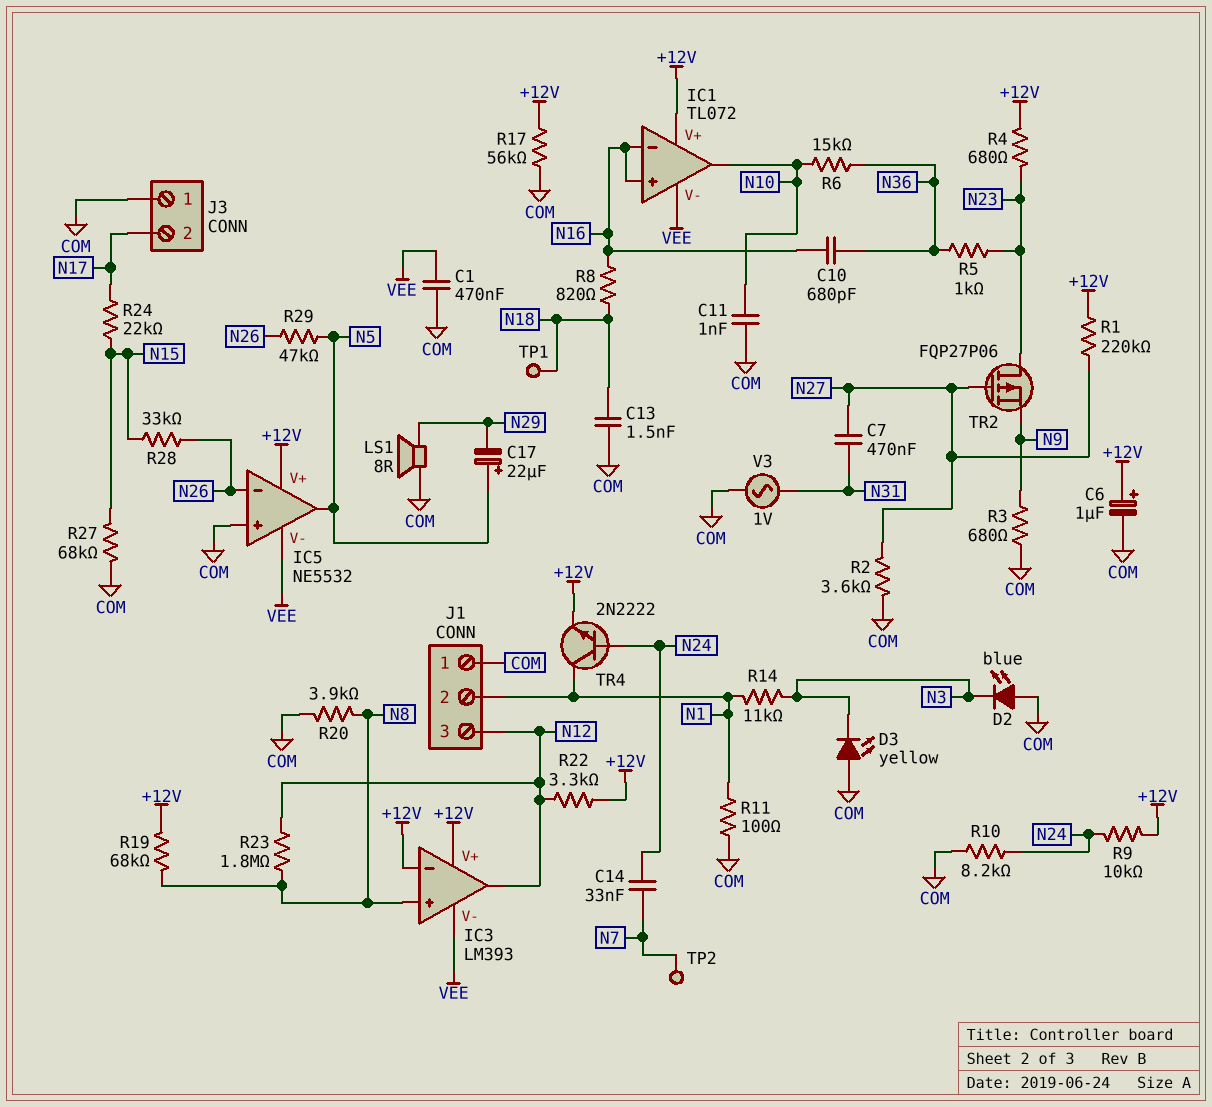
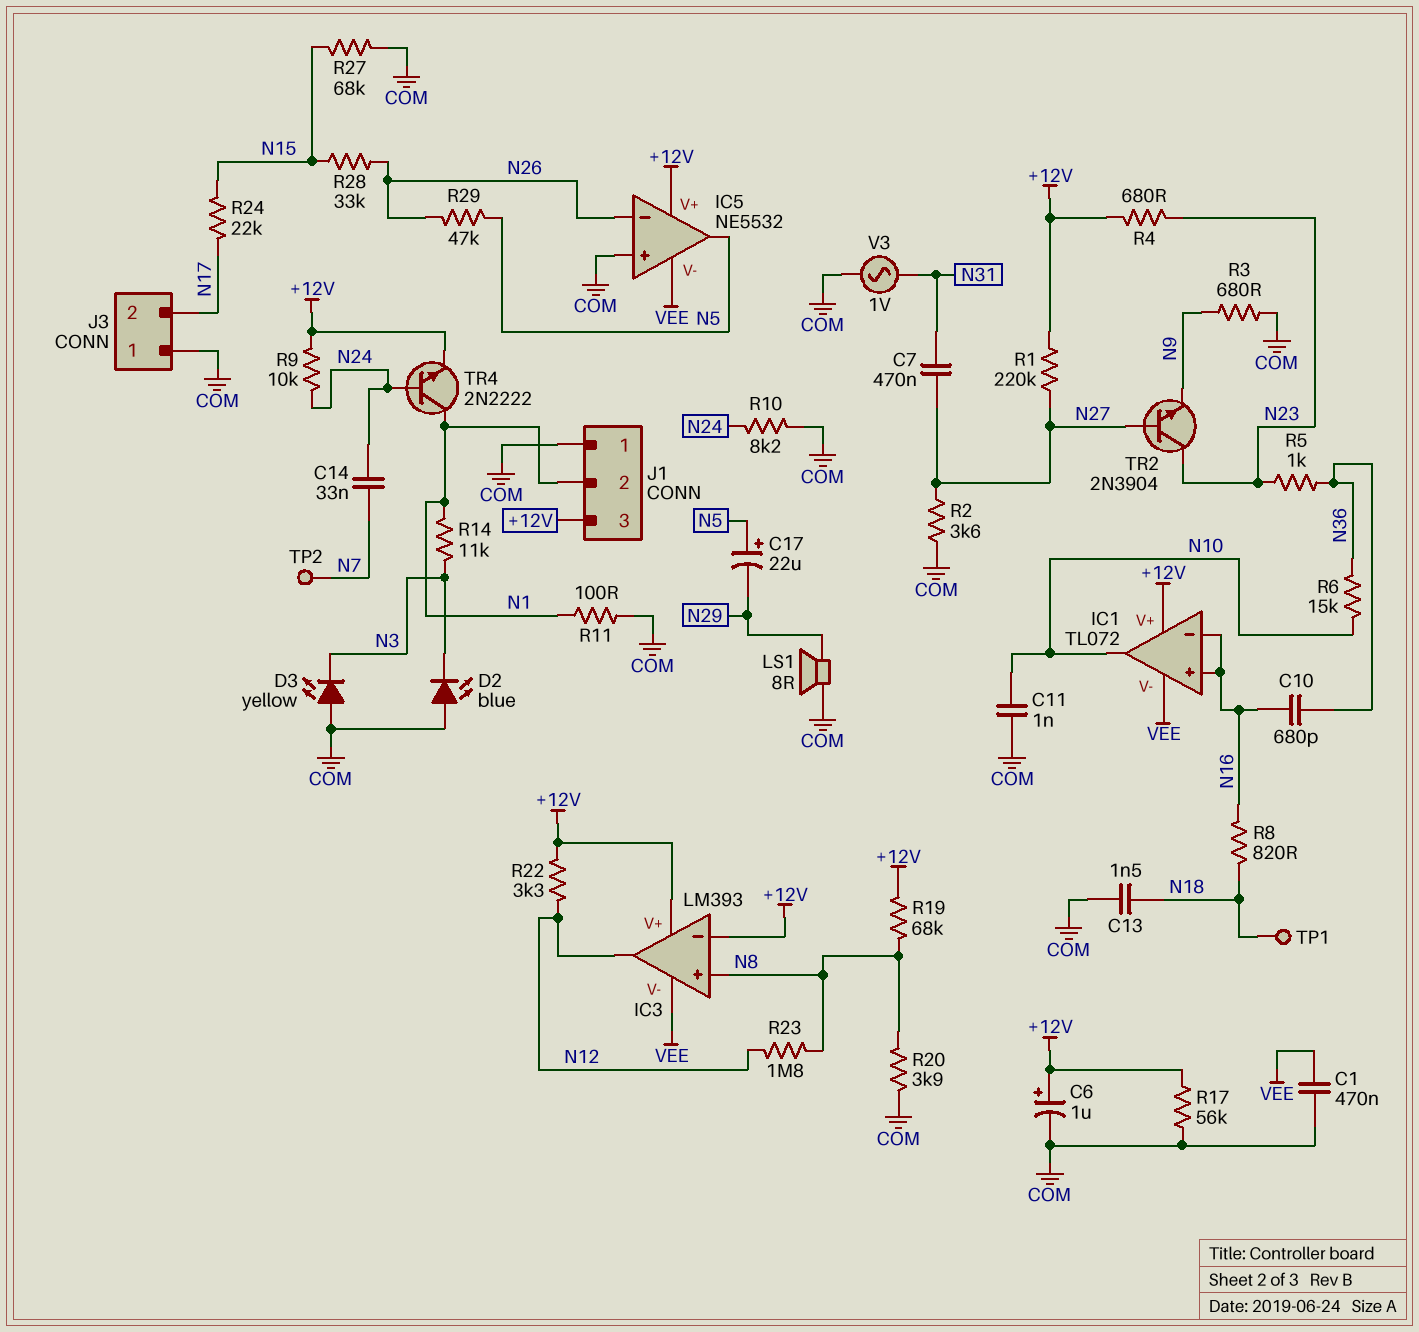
J1 pin 3: N12 -> +12V
TR2: PMOS FQP27P06 (G N27, D N23, S N9) -> NPN 2N3904 (B N27, C N23, E N9)

